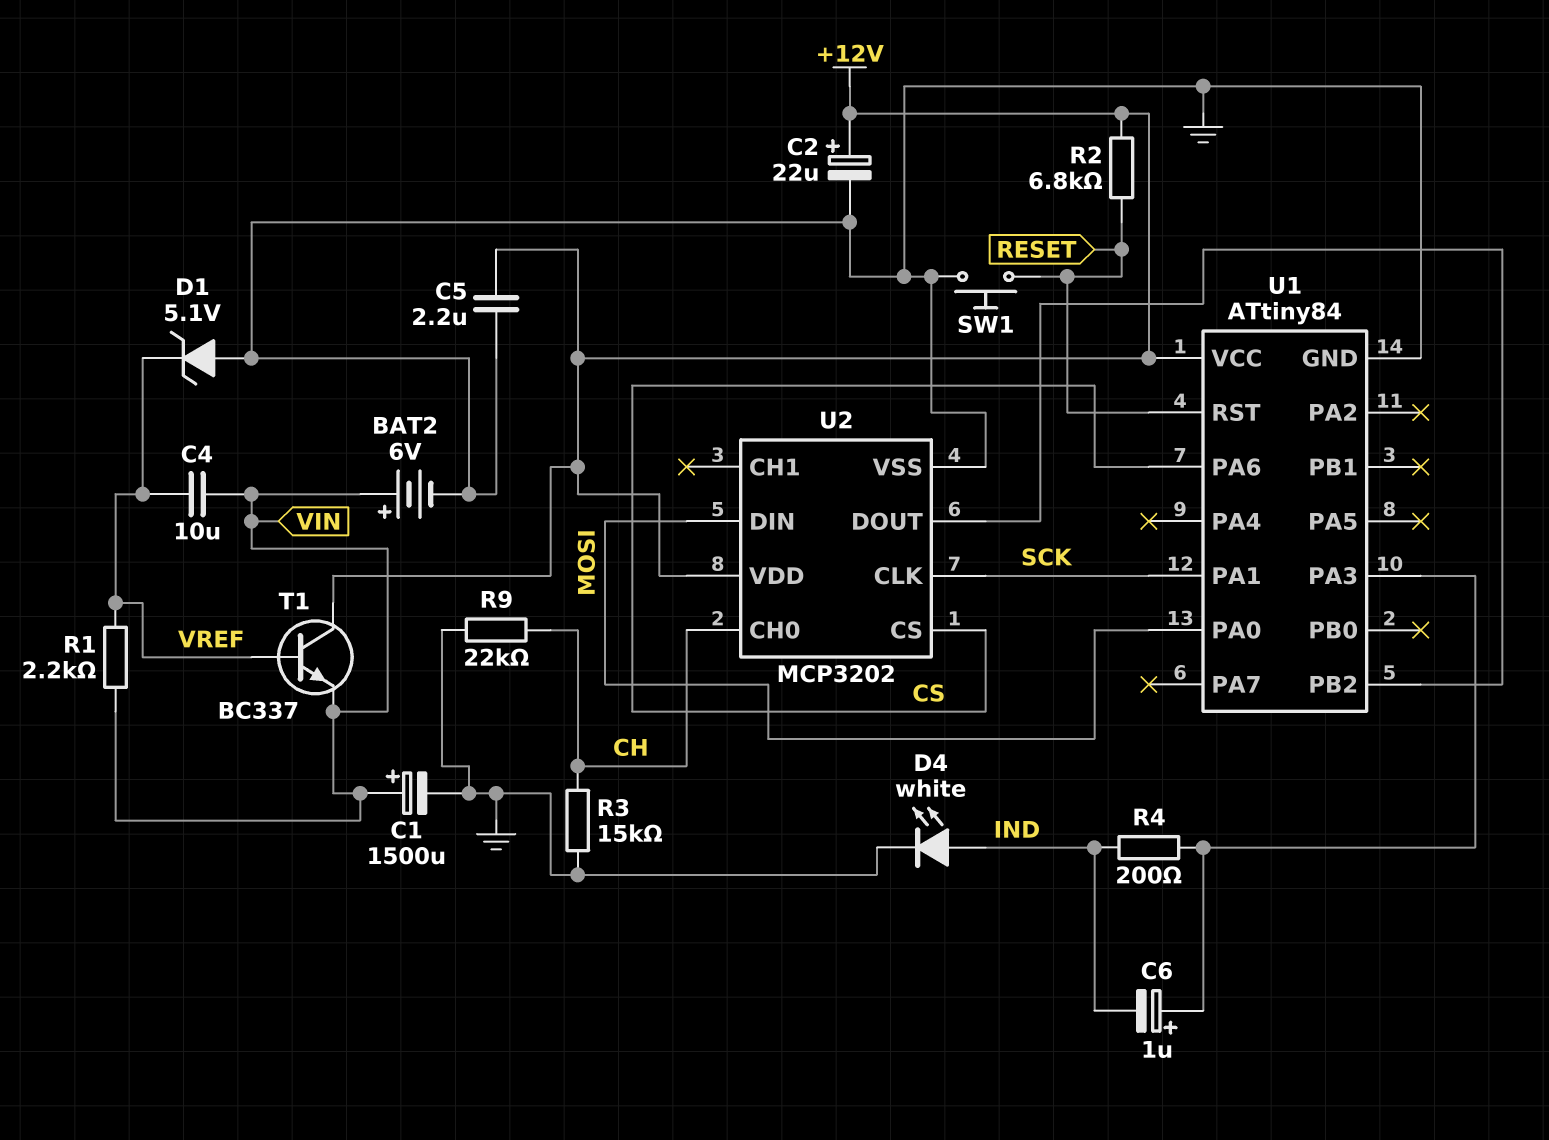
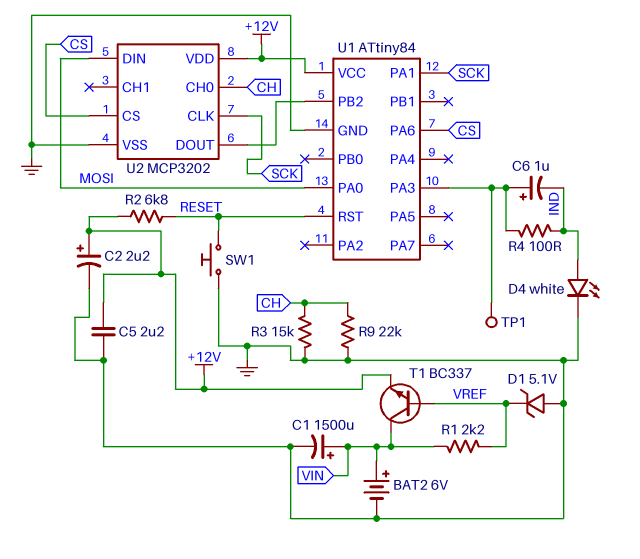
C2: 22uF (plus +12V, minus GND) -> 2.2uF (plus +12V, minus GND)
C4: 10uF (VIN, VREF) -> none
R4: 200 (IND, U1/PA3) -> 100 (IND, U1/PA3)
T1: NPN BC337 (B VREF, C +12V, E VIN) -> NPN BC337 (B VREF, C VIN, E +12V)
TP1: none -> test point (U1/PA3)

